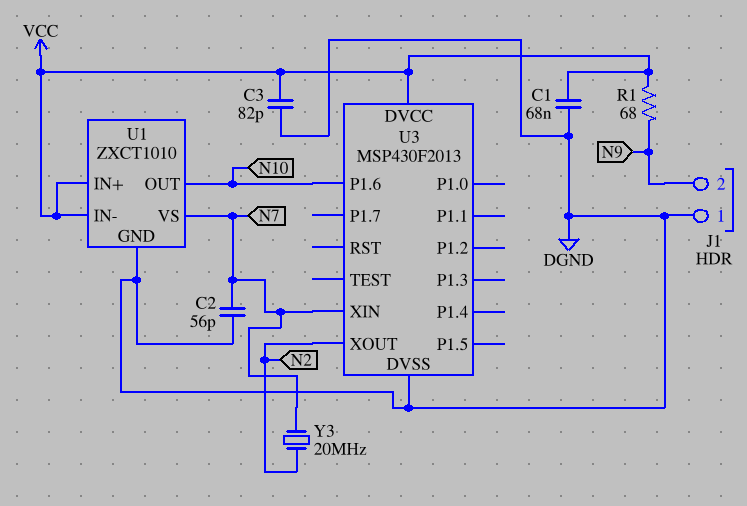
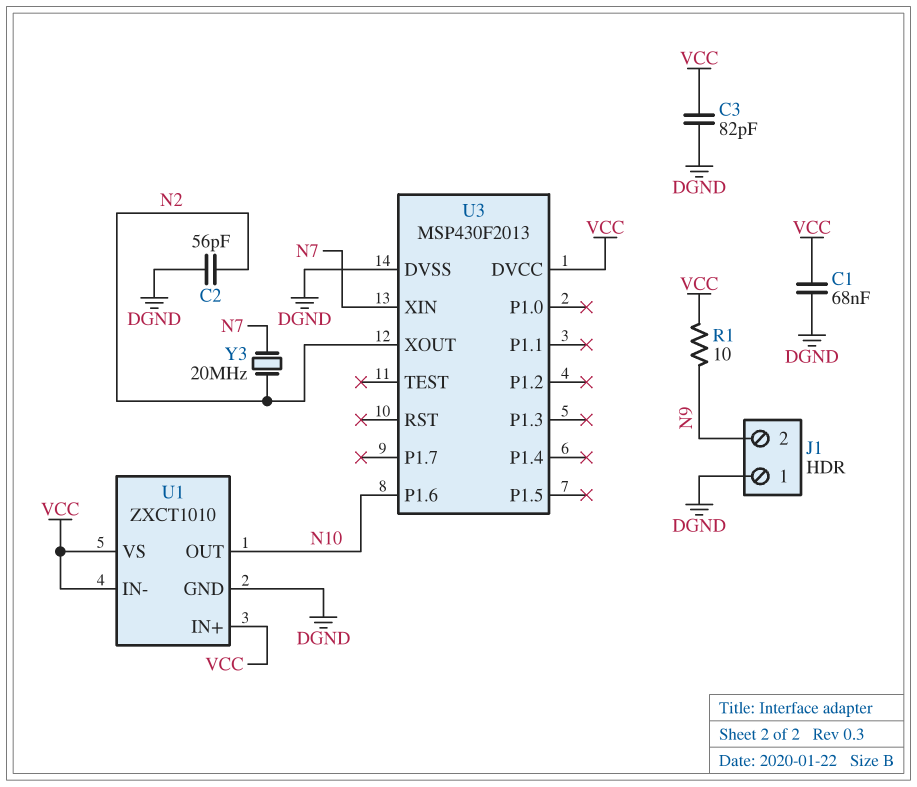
C2: 56pF (DGND, N7) -> 56pF (DGND, N2)
R1: 68 (N9, VCC) -> 10 (N9, VCC)
U1 pin VS: N7 -> VCC

